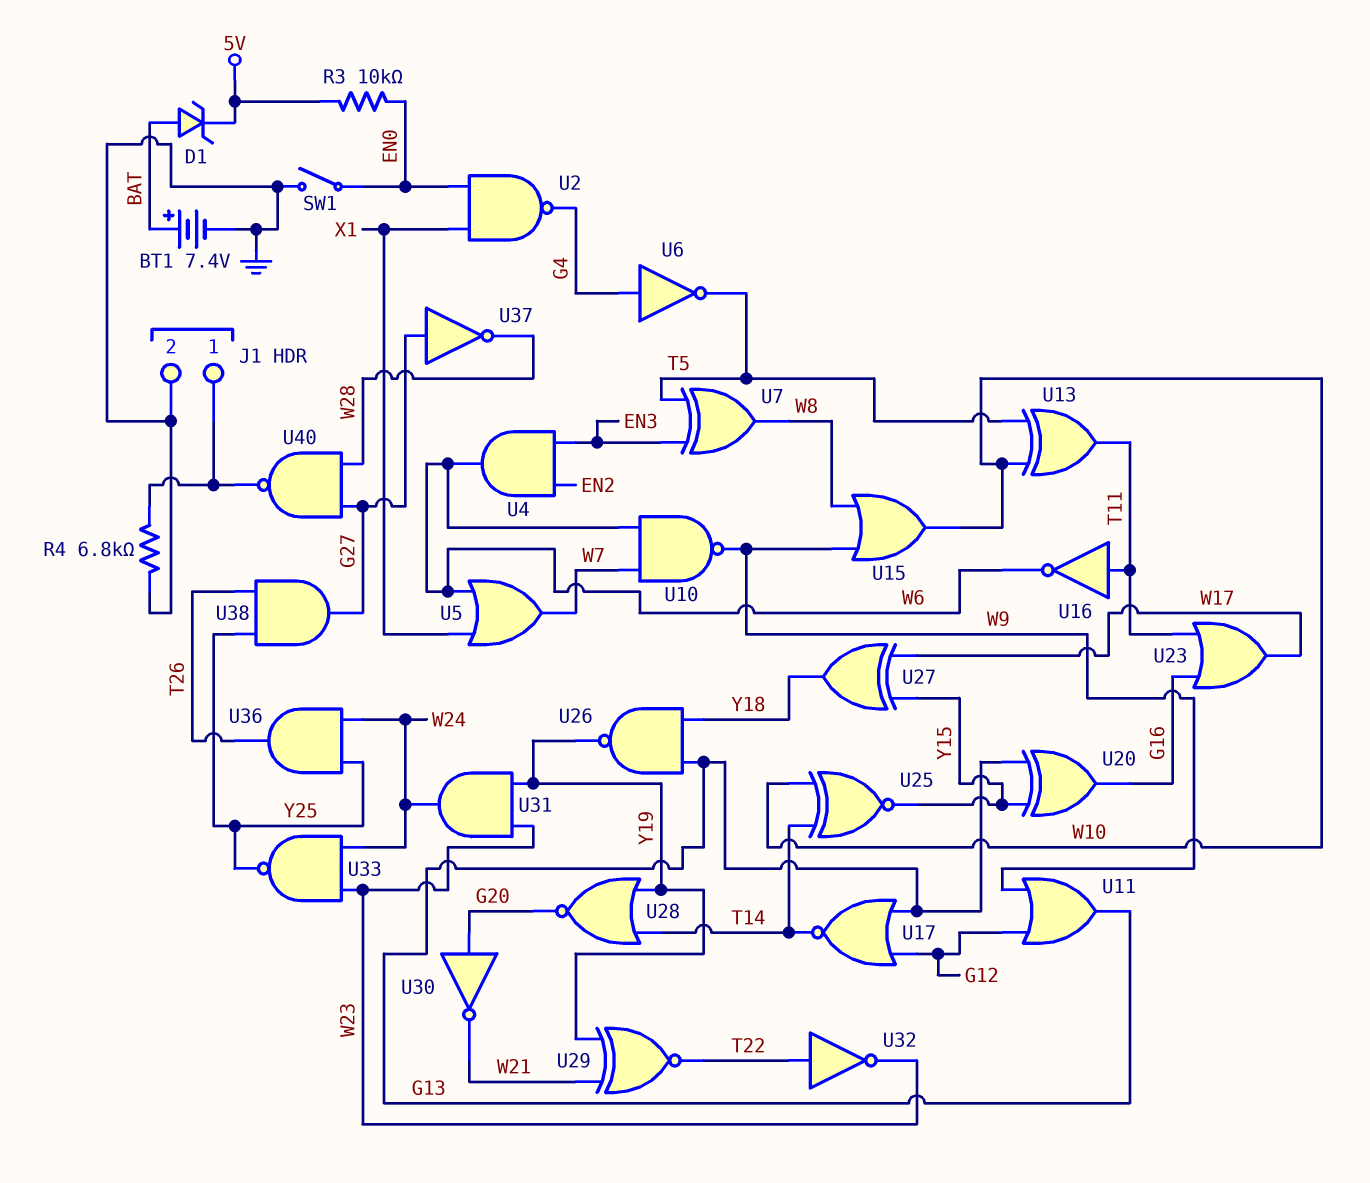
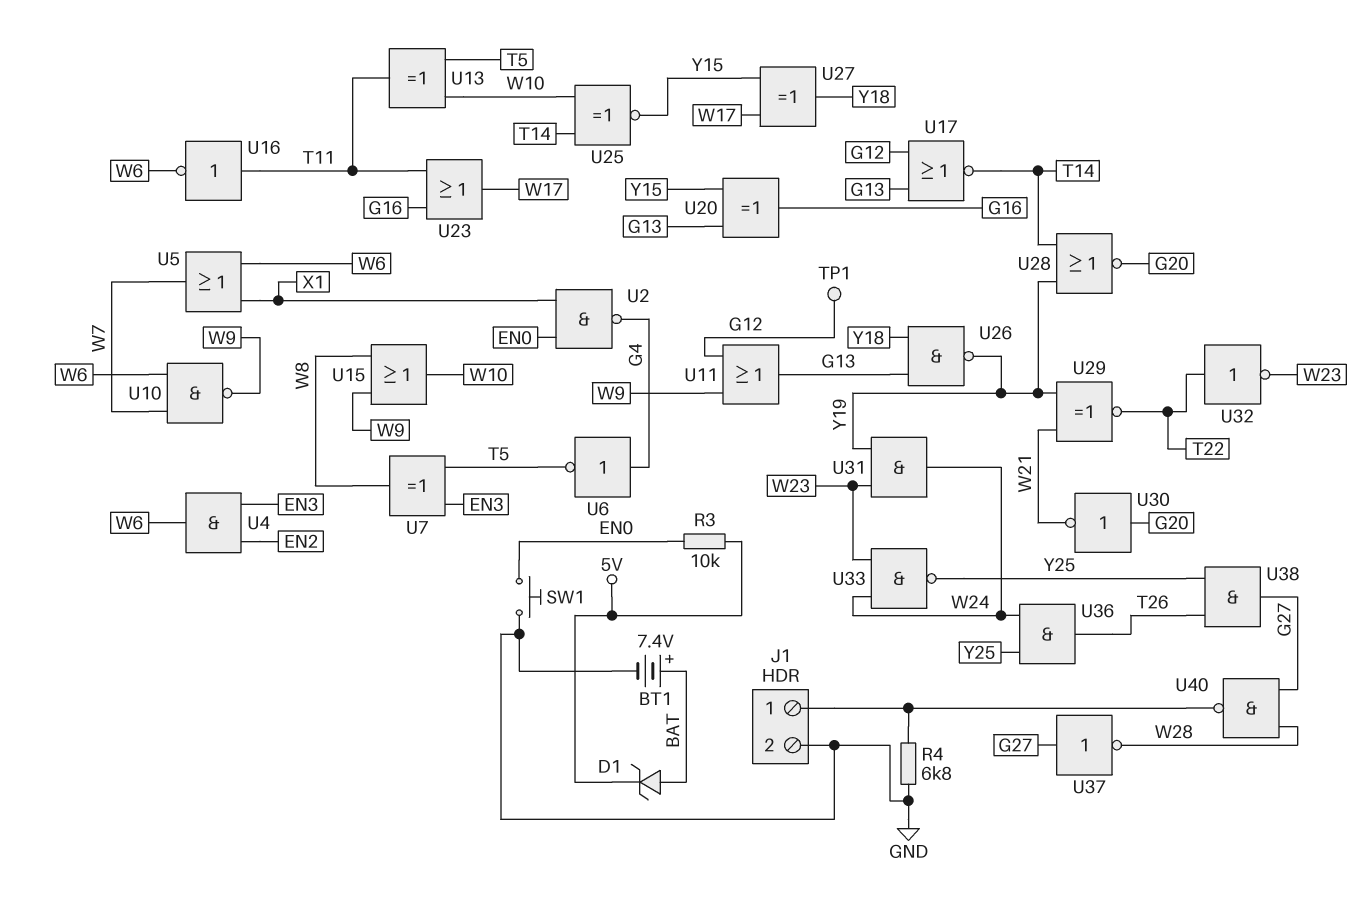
SW1: switch (EN0, GND) -> button (EN0, GND)
TP1: none -> test point (G12)

